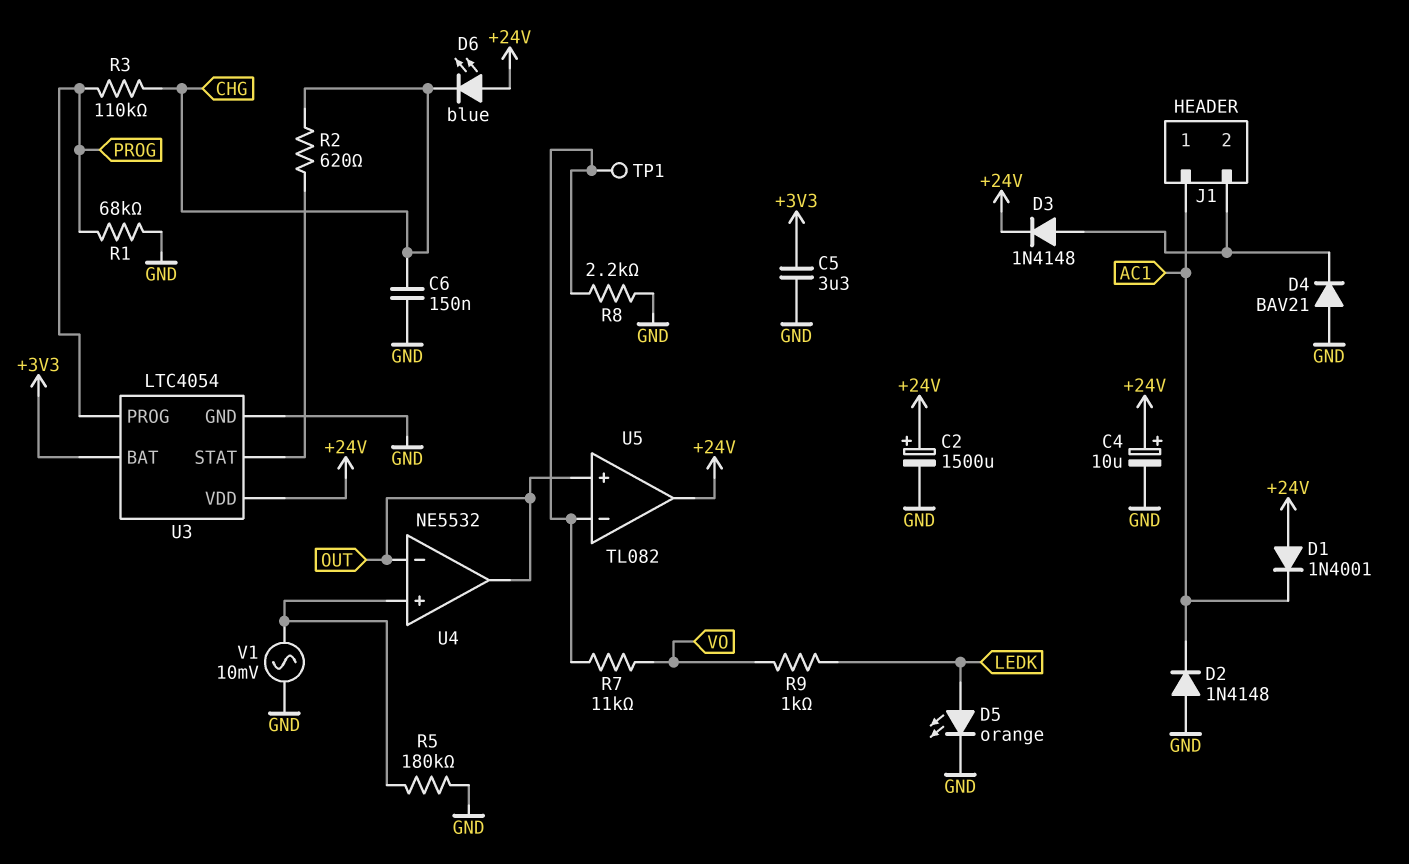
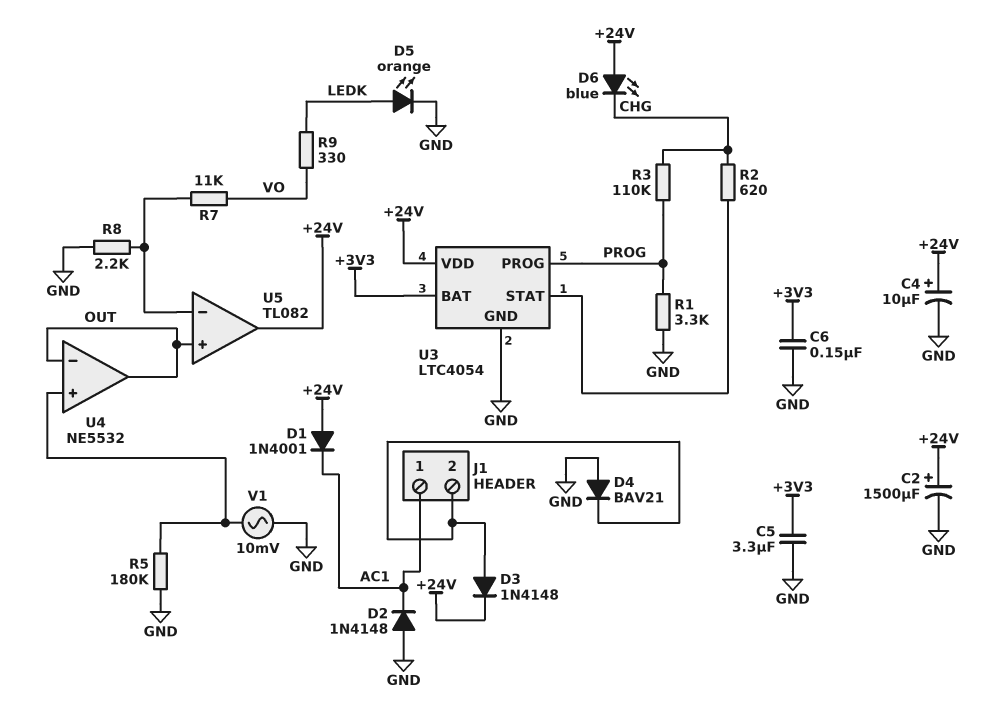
C6: 150nF (CHG, GND) -> 150nF (+3V3, GND)
R1: 68k (GND, PROG) -> 3.3k (GND, PROG)
R9: 1k (LEDK, VO) -> 330 (LEDK, VO)
TP1: test point (U5/in-) -> none

